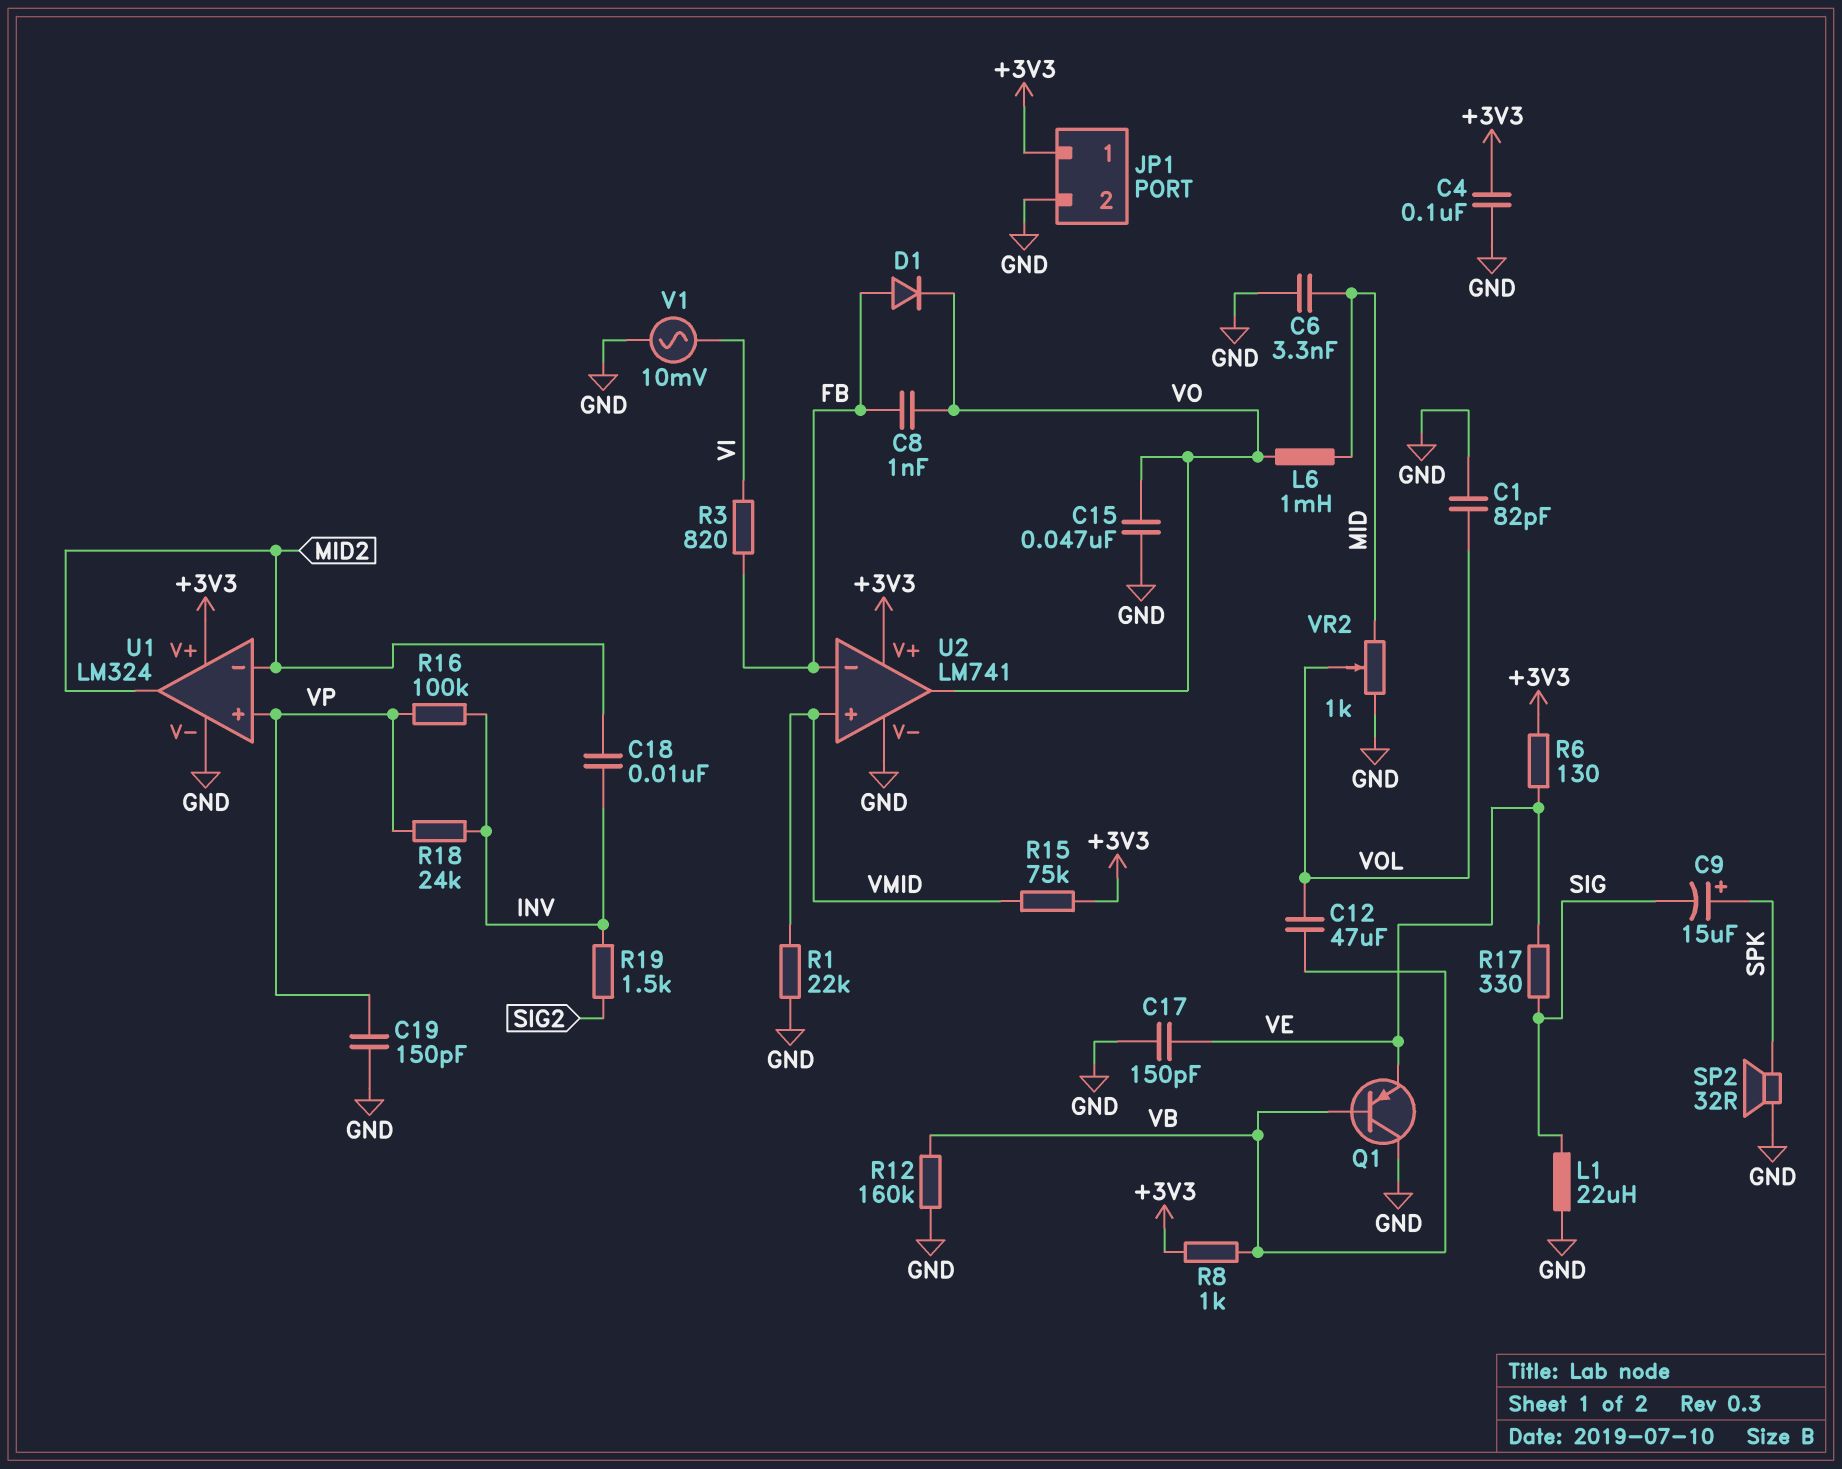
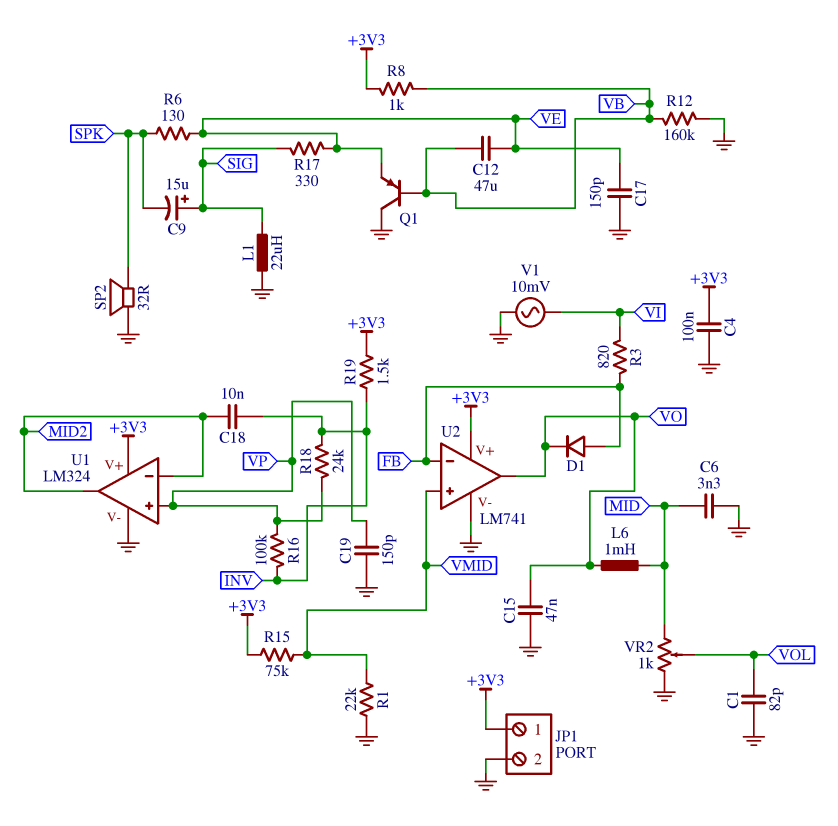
C8: 1nF (FB, VO) -> none
C9: 15uF (plus SPK, minus SIG) -> 15uF (plus SIG, minus SPK)
C12: 47uF (VB, VOL) -> 47uF (VB, VE)
R6: 130 (+3V3, VE) -> 130 (SPK, VE)
R19: 1.5k (INV, SIG2) -> 1.5k (+3V3, INV)

